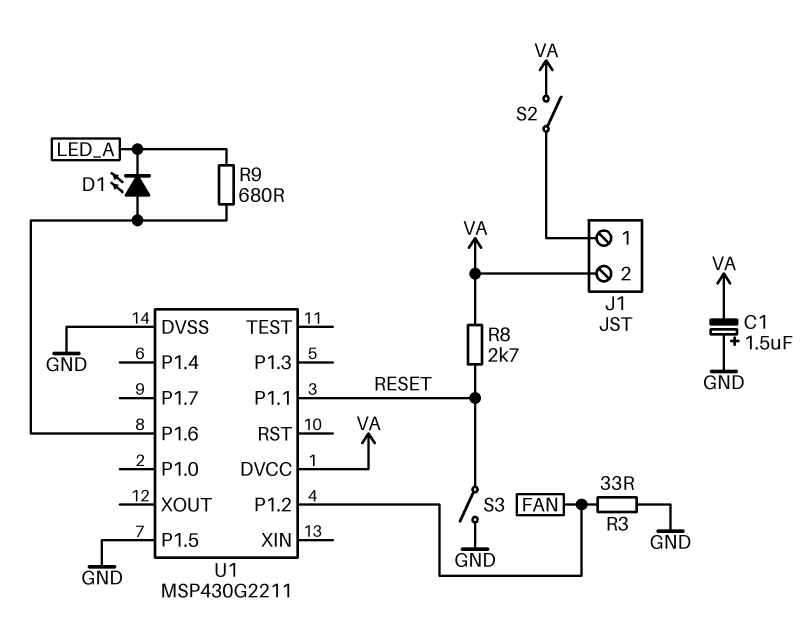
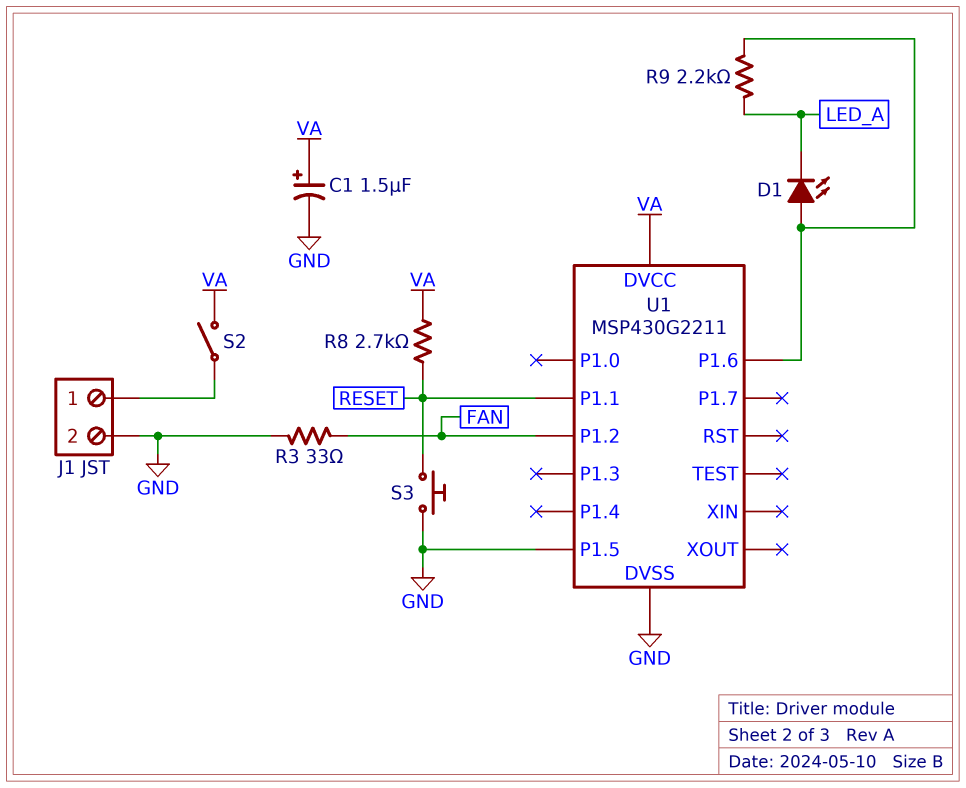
C1: 1.5uF (plus GND, minus VA) -> 1.5uF (plus VA, minus GND)
J1 pin 2: VA -> GND
R9: 680 (LED_A, U1/P1.6) -> 2.2k (LED_A, U1/P1.6)
S3: switch (GND, RESET) -> button (GND, RESET)

